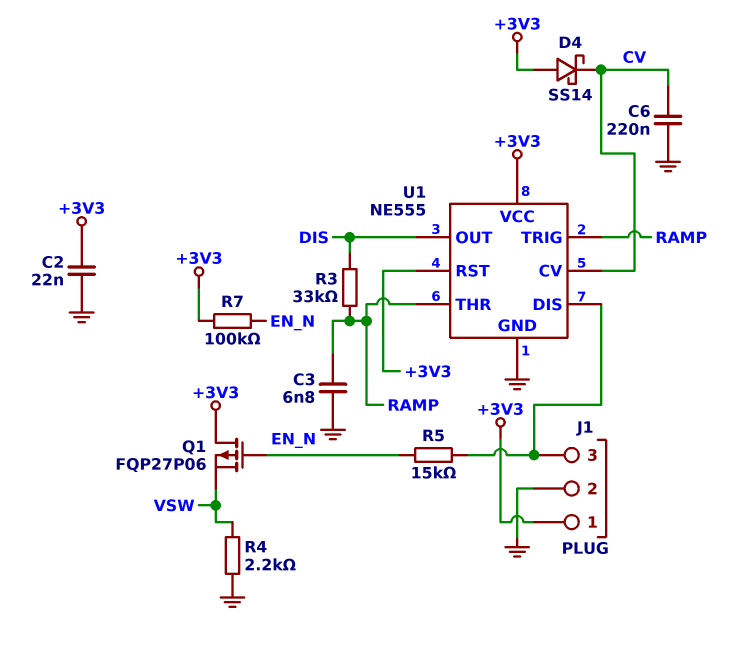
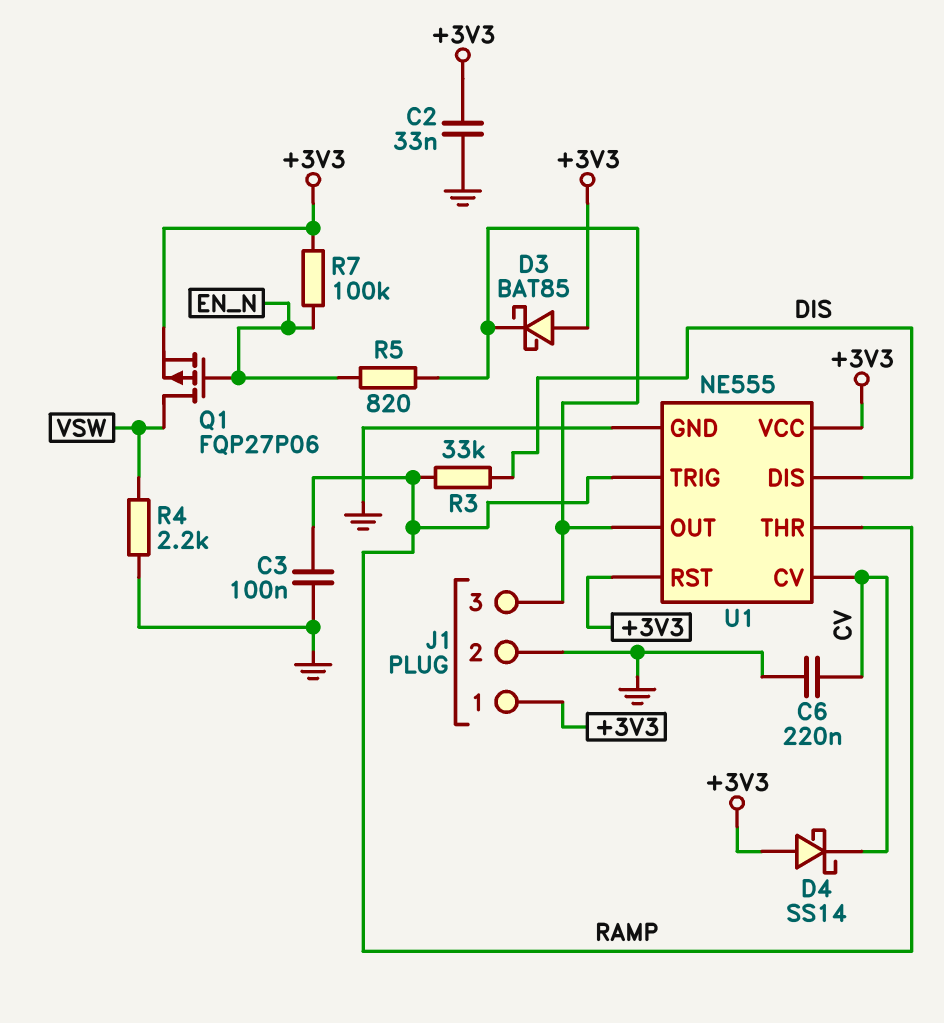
C2: 22nF (+3V3, GND) -> 33nF (+3V3, GND)
C3: 6.8nF (GND, RAMP) -> 100nF (GND, RAMP)
D3: none -> schottky BAT85 (A +3V3, K J1/3)
Q1: PMOS FQP27P06 (G EN_N, D +3V3, S VSW) -> PMOS FQP27P06 (G EN_N, D VSW, S +3V3)
R5: 15k (EN_N, J1/3) -> 820 (EN_N, J1/3)
U1 pin DIS: J1/3 -> DIS
U1 pin OUT: DIS -> J1/3

